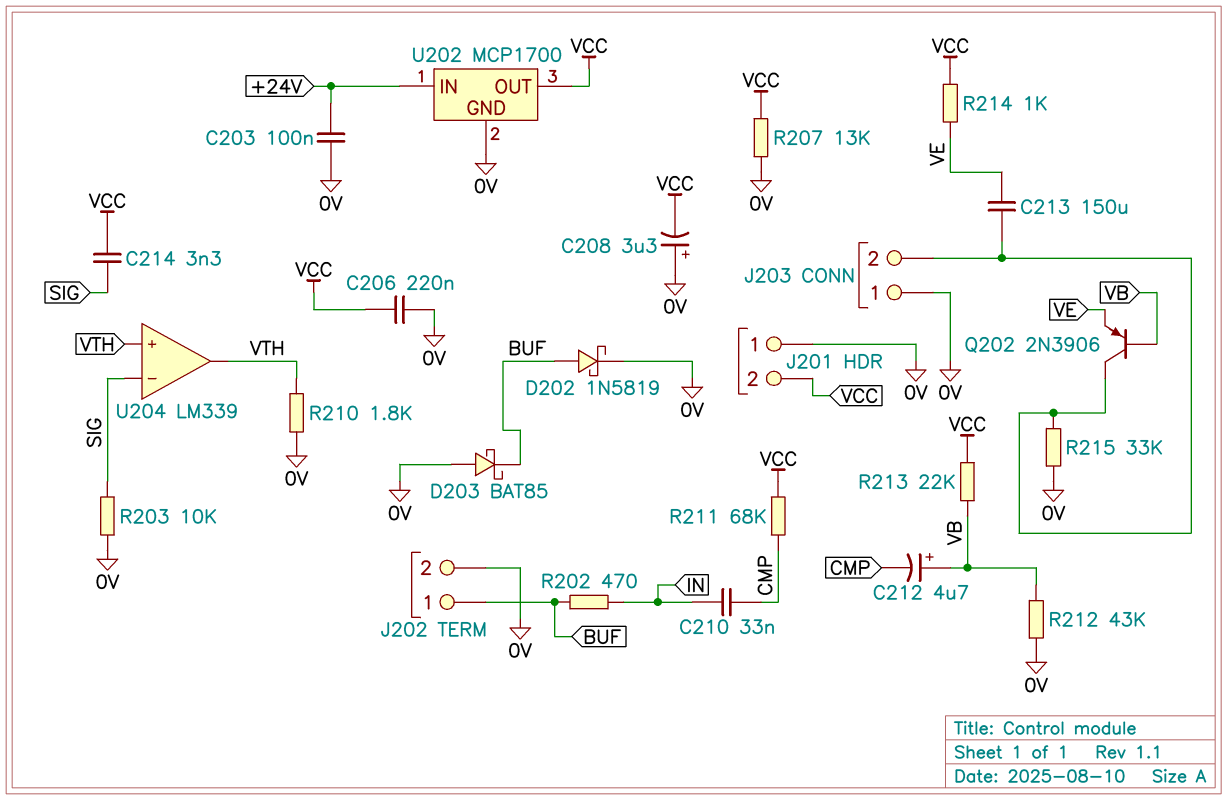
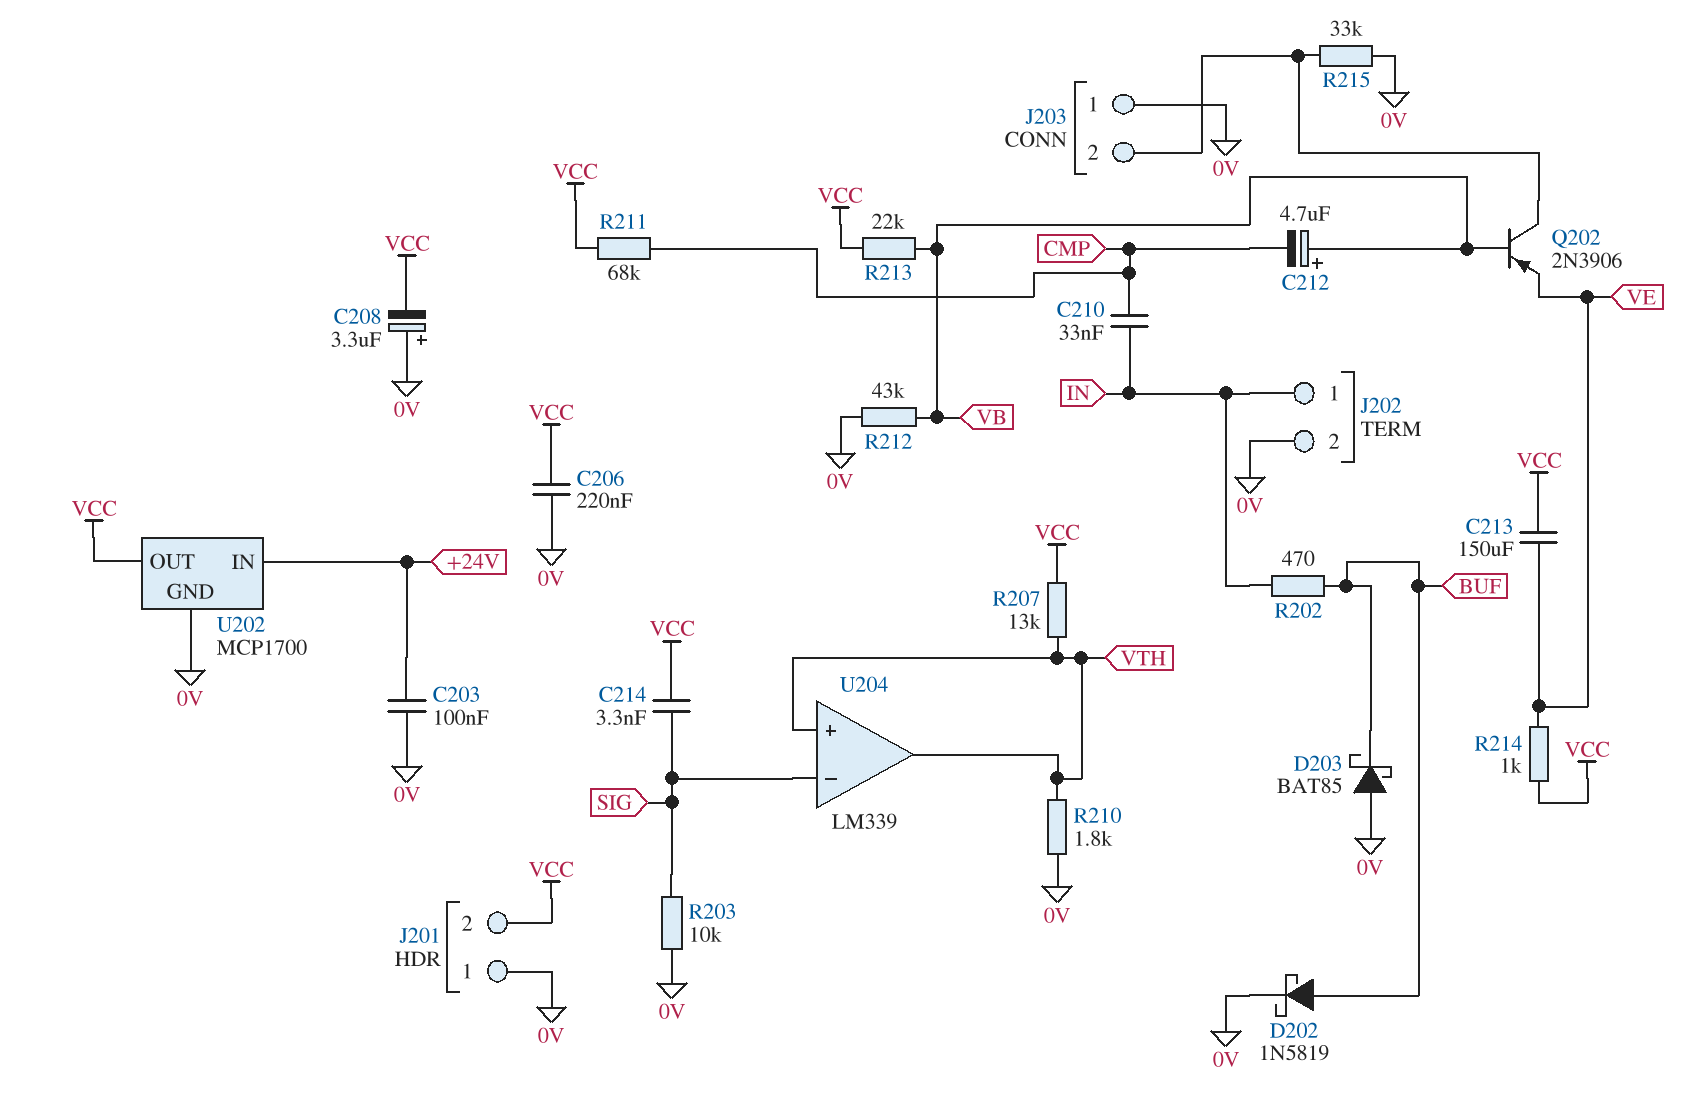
C213: 150uF (J203/2, VE) -> 150uF (VCC, VE)
J202 pin 1: BUF -> IN
R207: 13k (0V, VCC) -> 13k (VCC, VTH)

